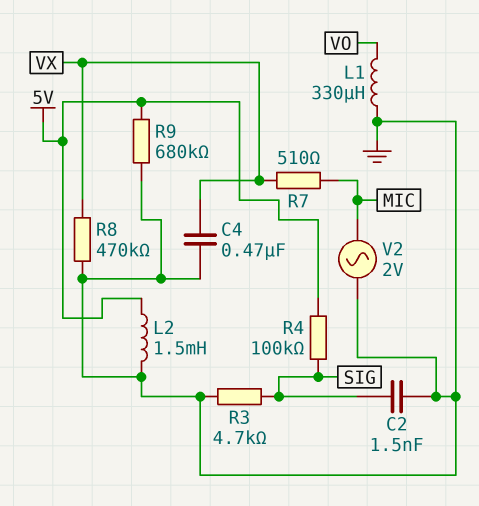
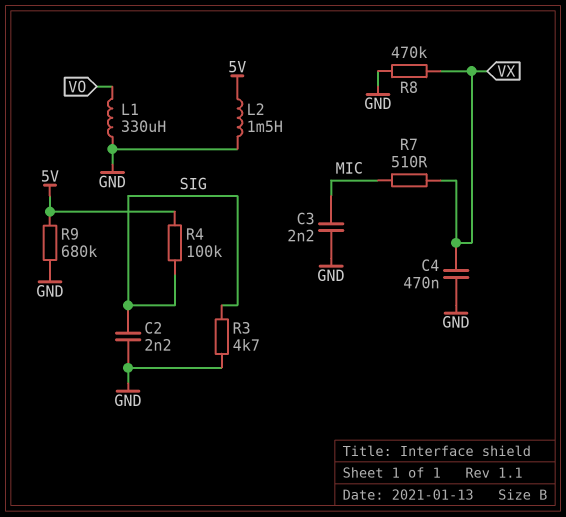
C2: 1.5nF (GND, SIG) -> 2.2nF (GND, SIG)
C3: none -> 2.2nF (GND, MIC)
V2: AC 2V (GND, MIC) -> none

